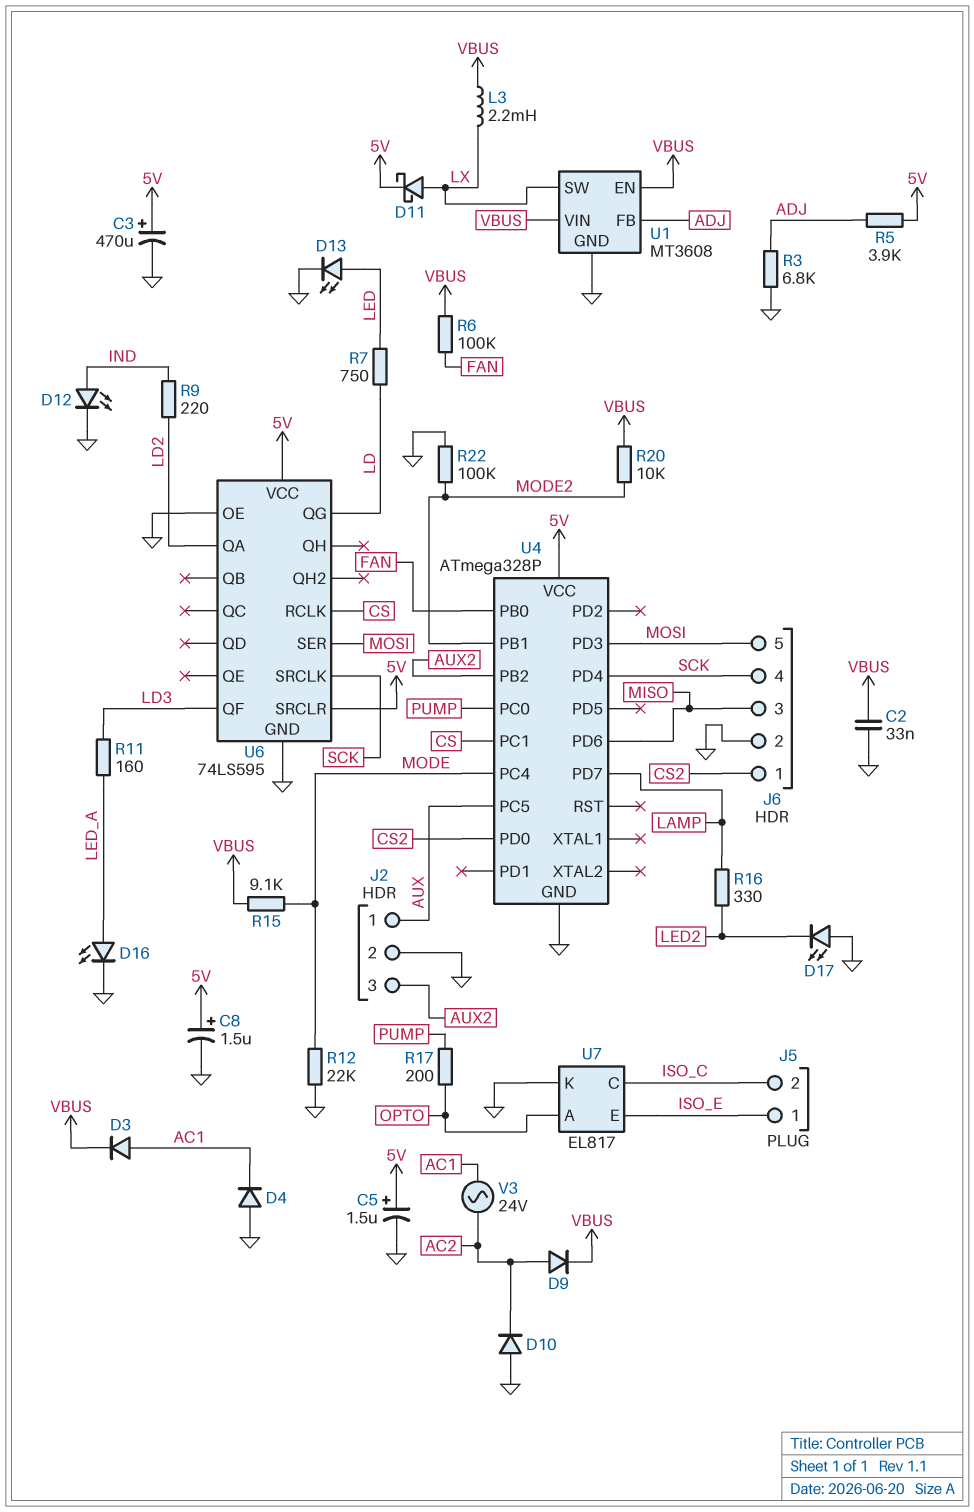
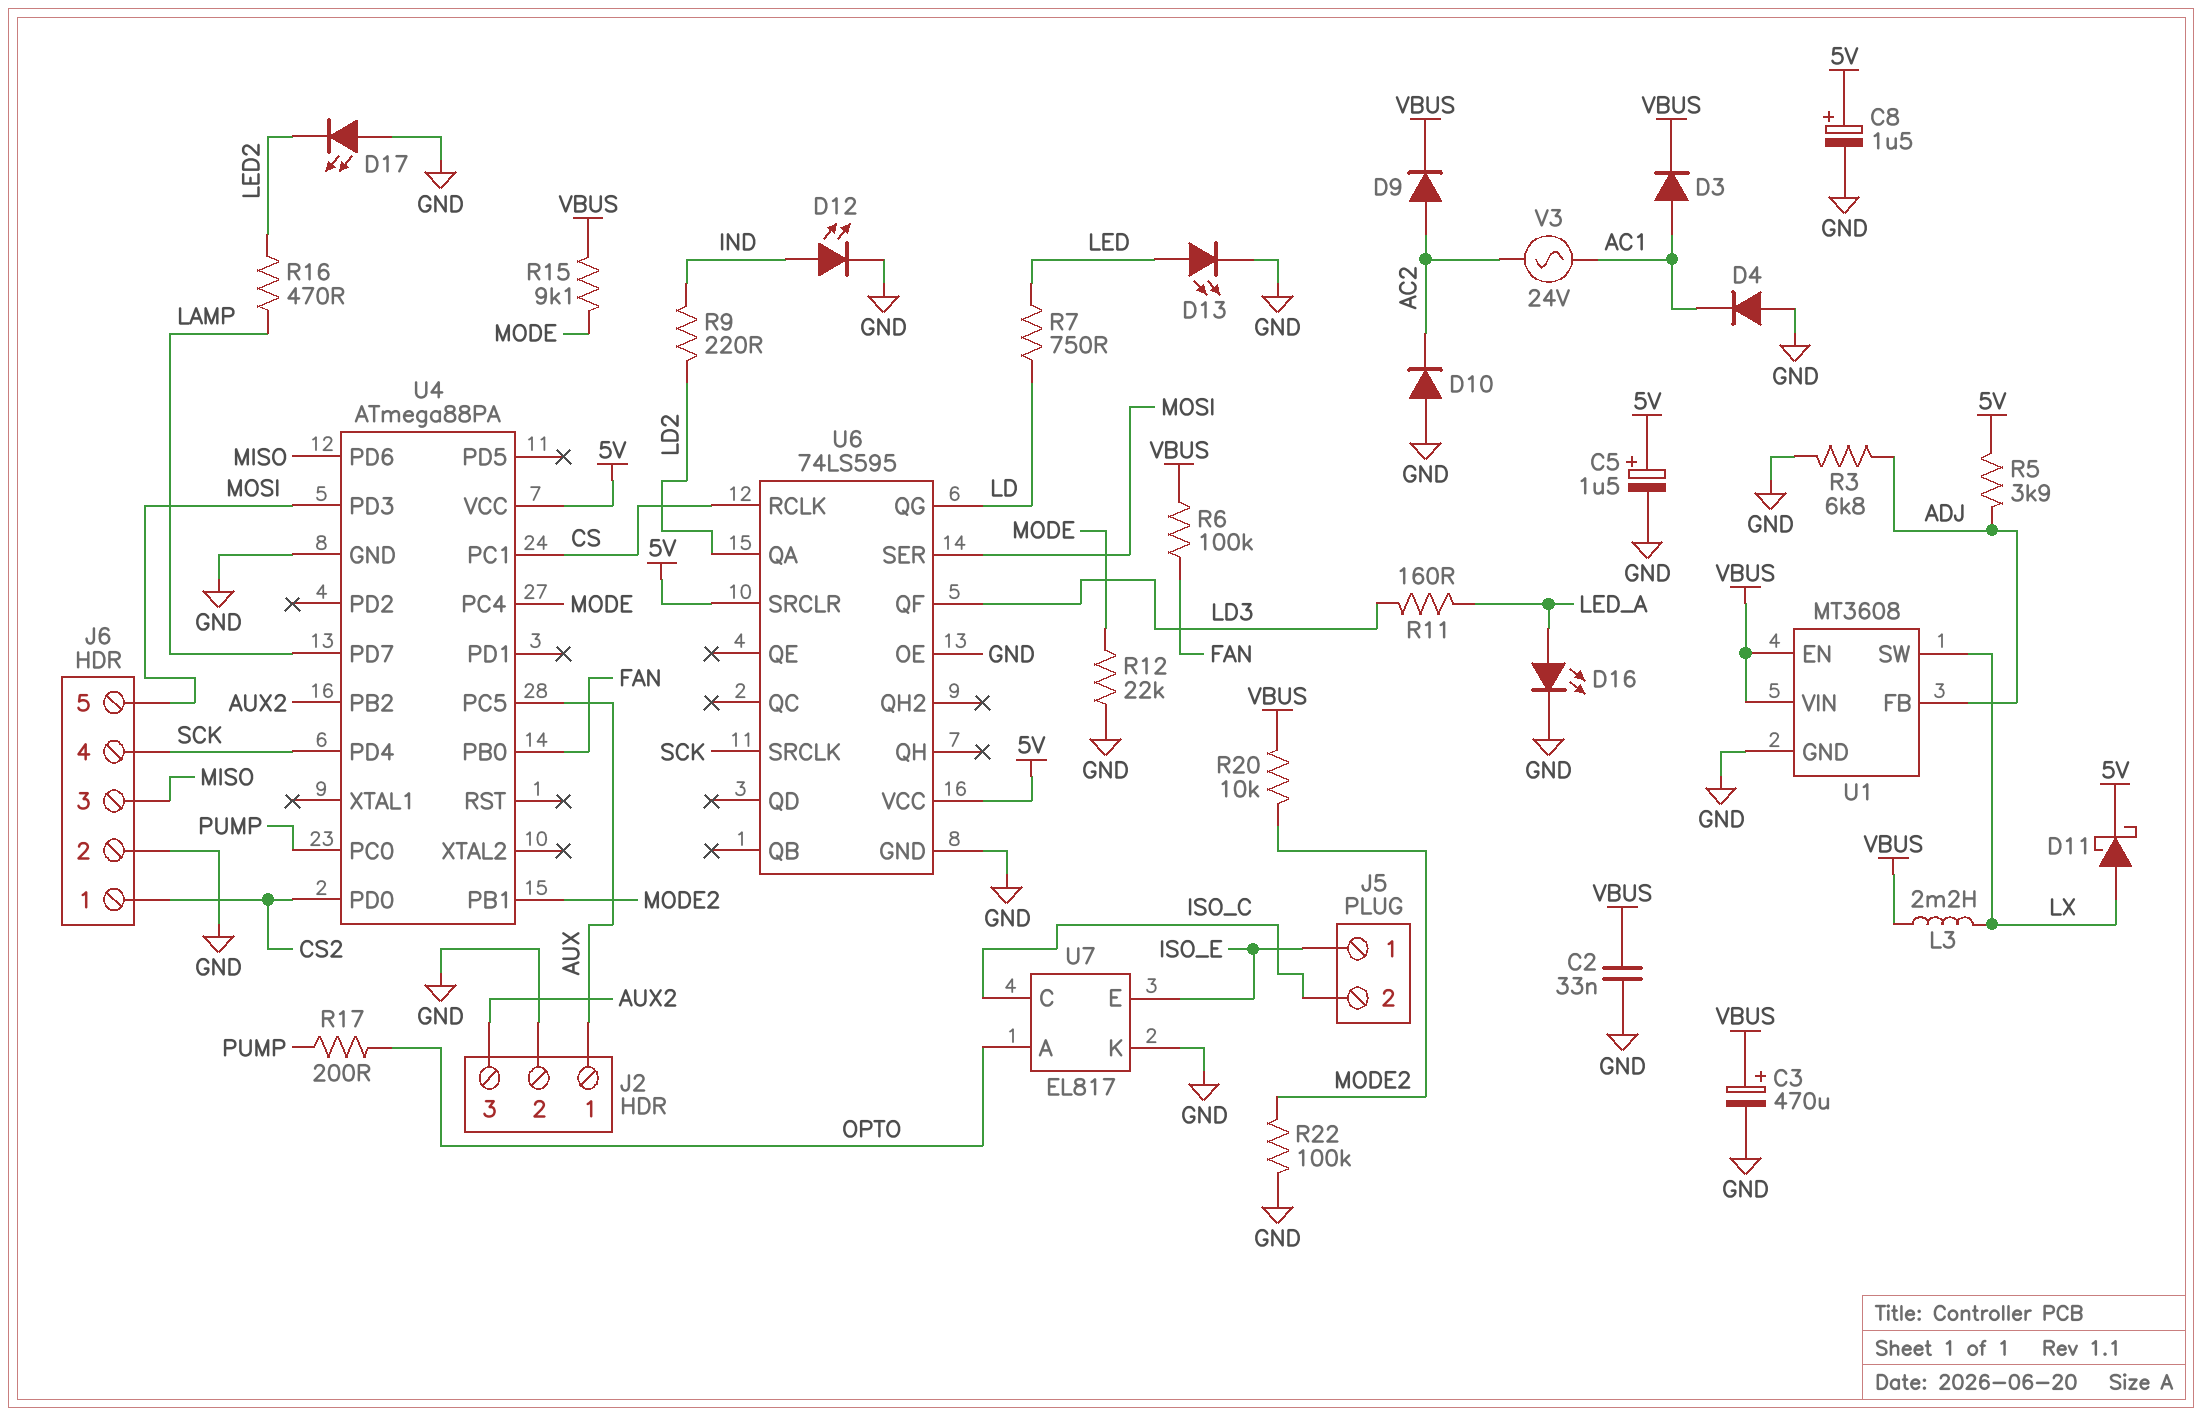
C3: 470uF (plus 5V, minus GND) -> 470uF (plus VBUS, minus GND)
R16: 330 (LAMP, LED2) -> 470 (LAMP, LED2)
U4: ATmega328P -> ATmega88PA

